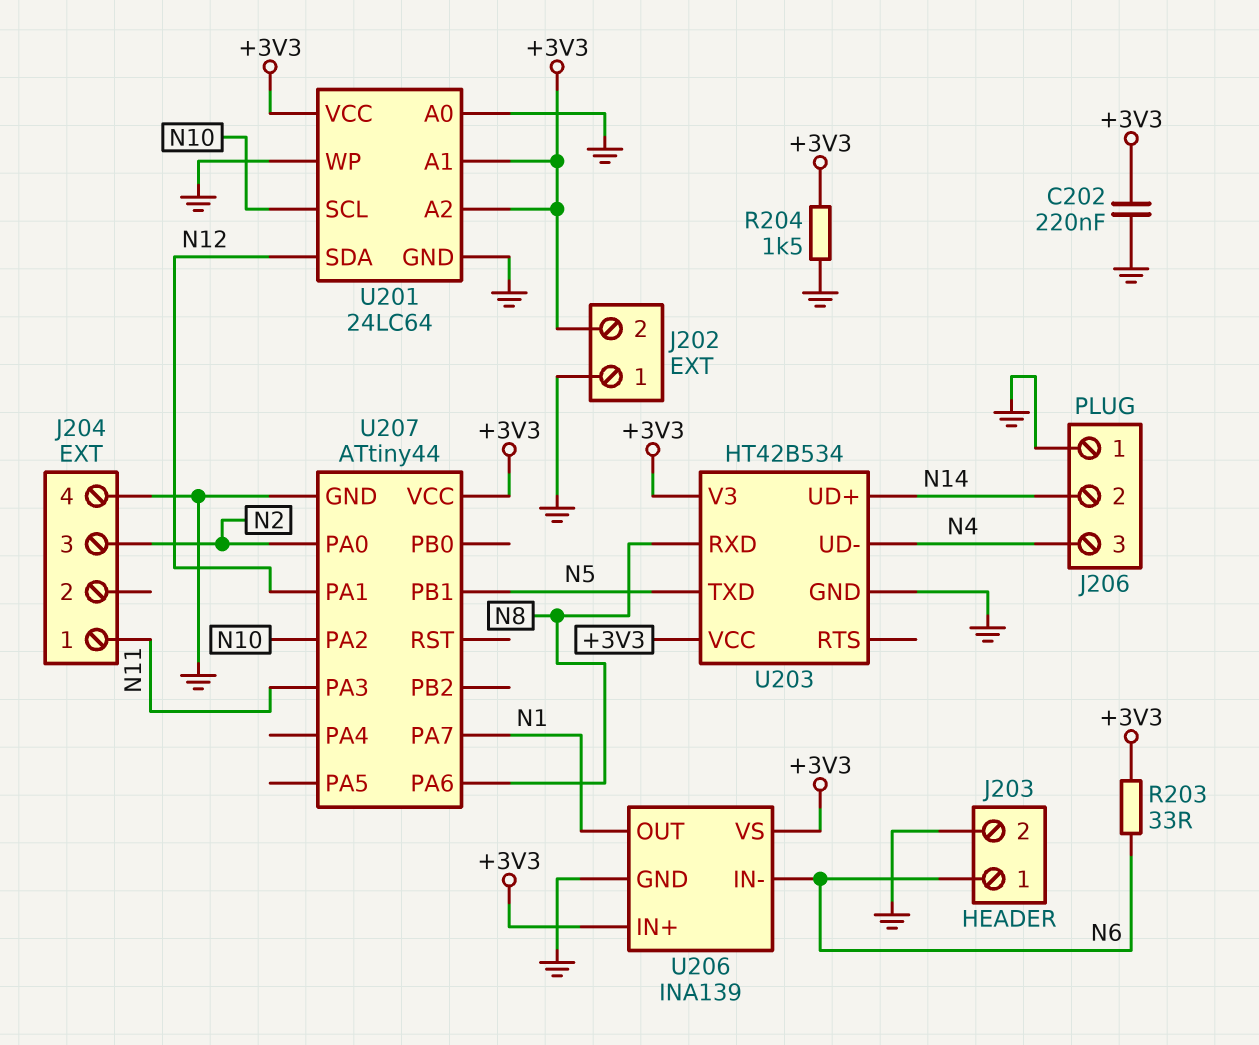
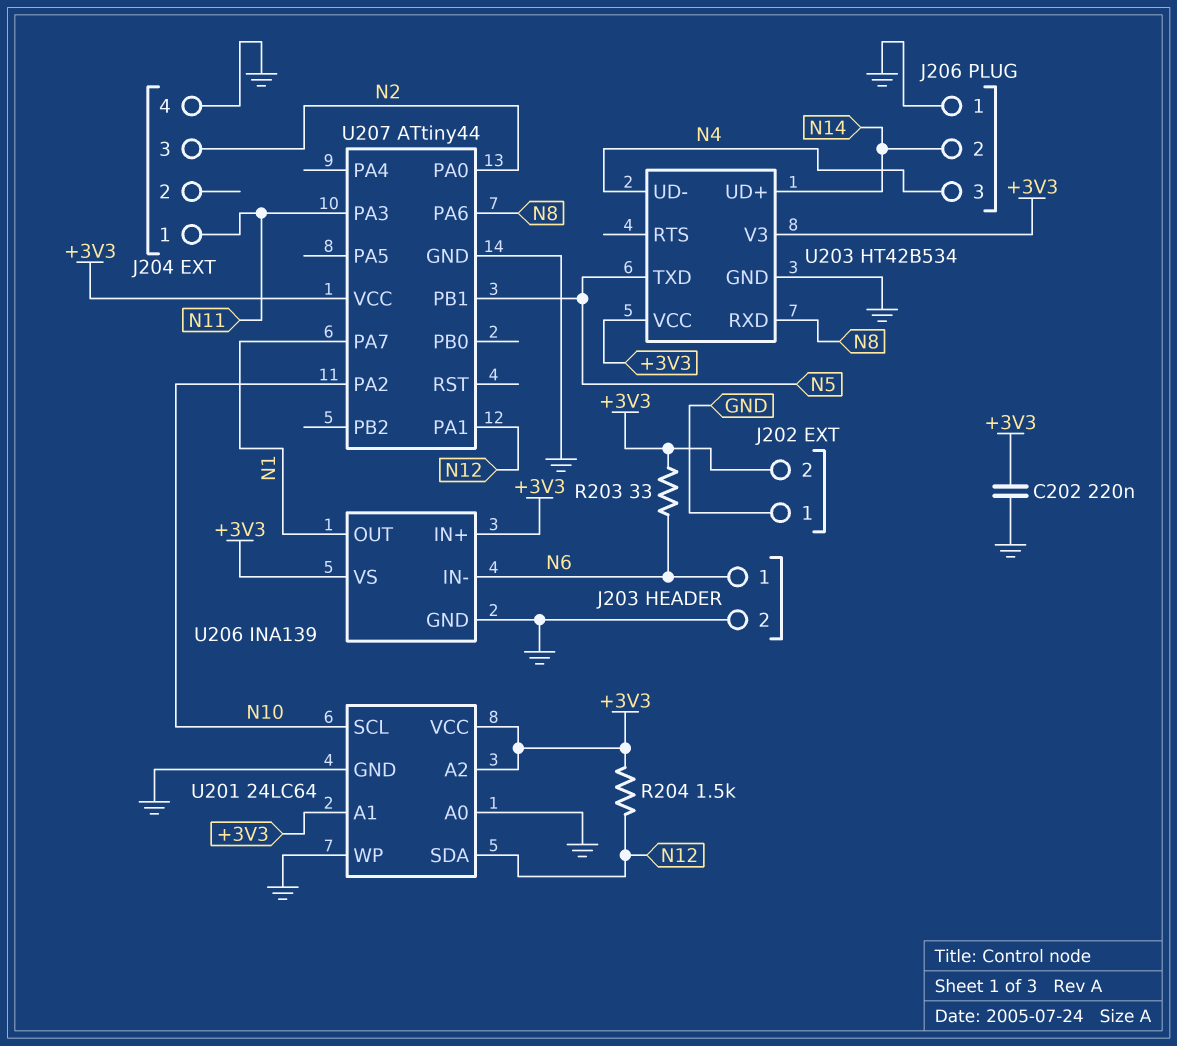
R204: 1.5k (+3V3, GND) -> 1.5k (+3V3, N12)

